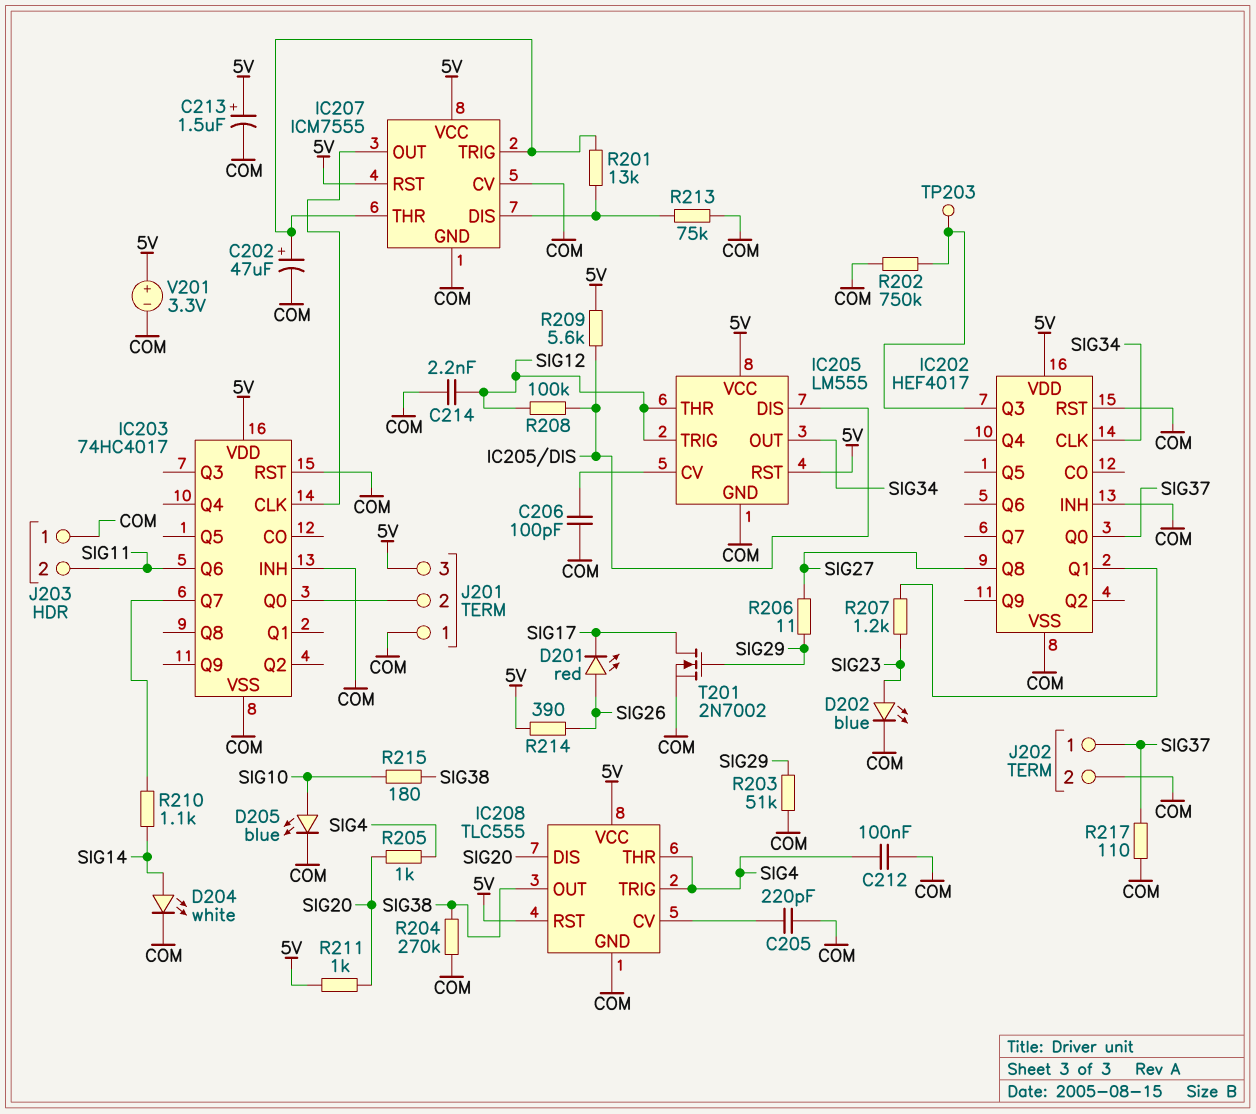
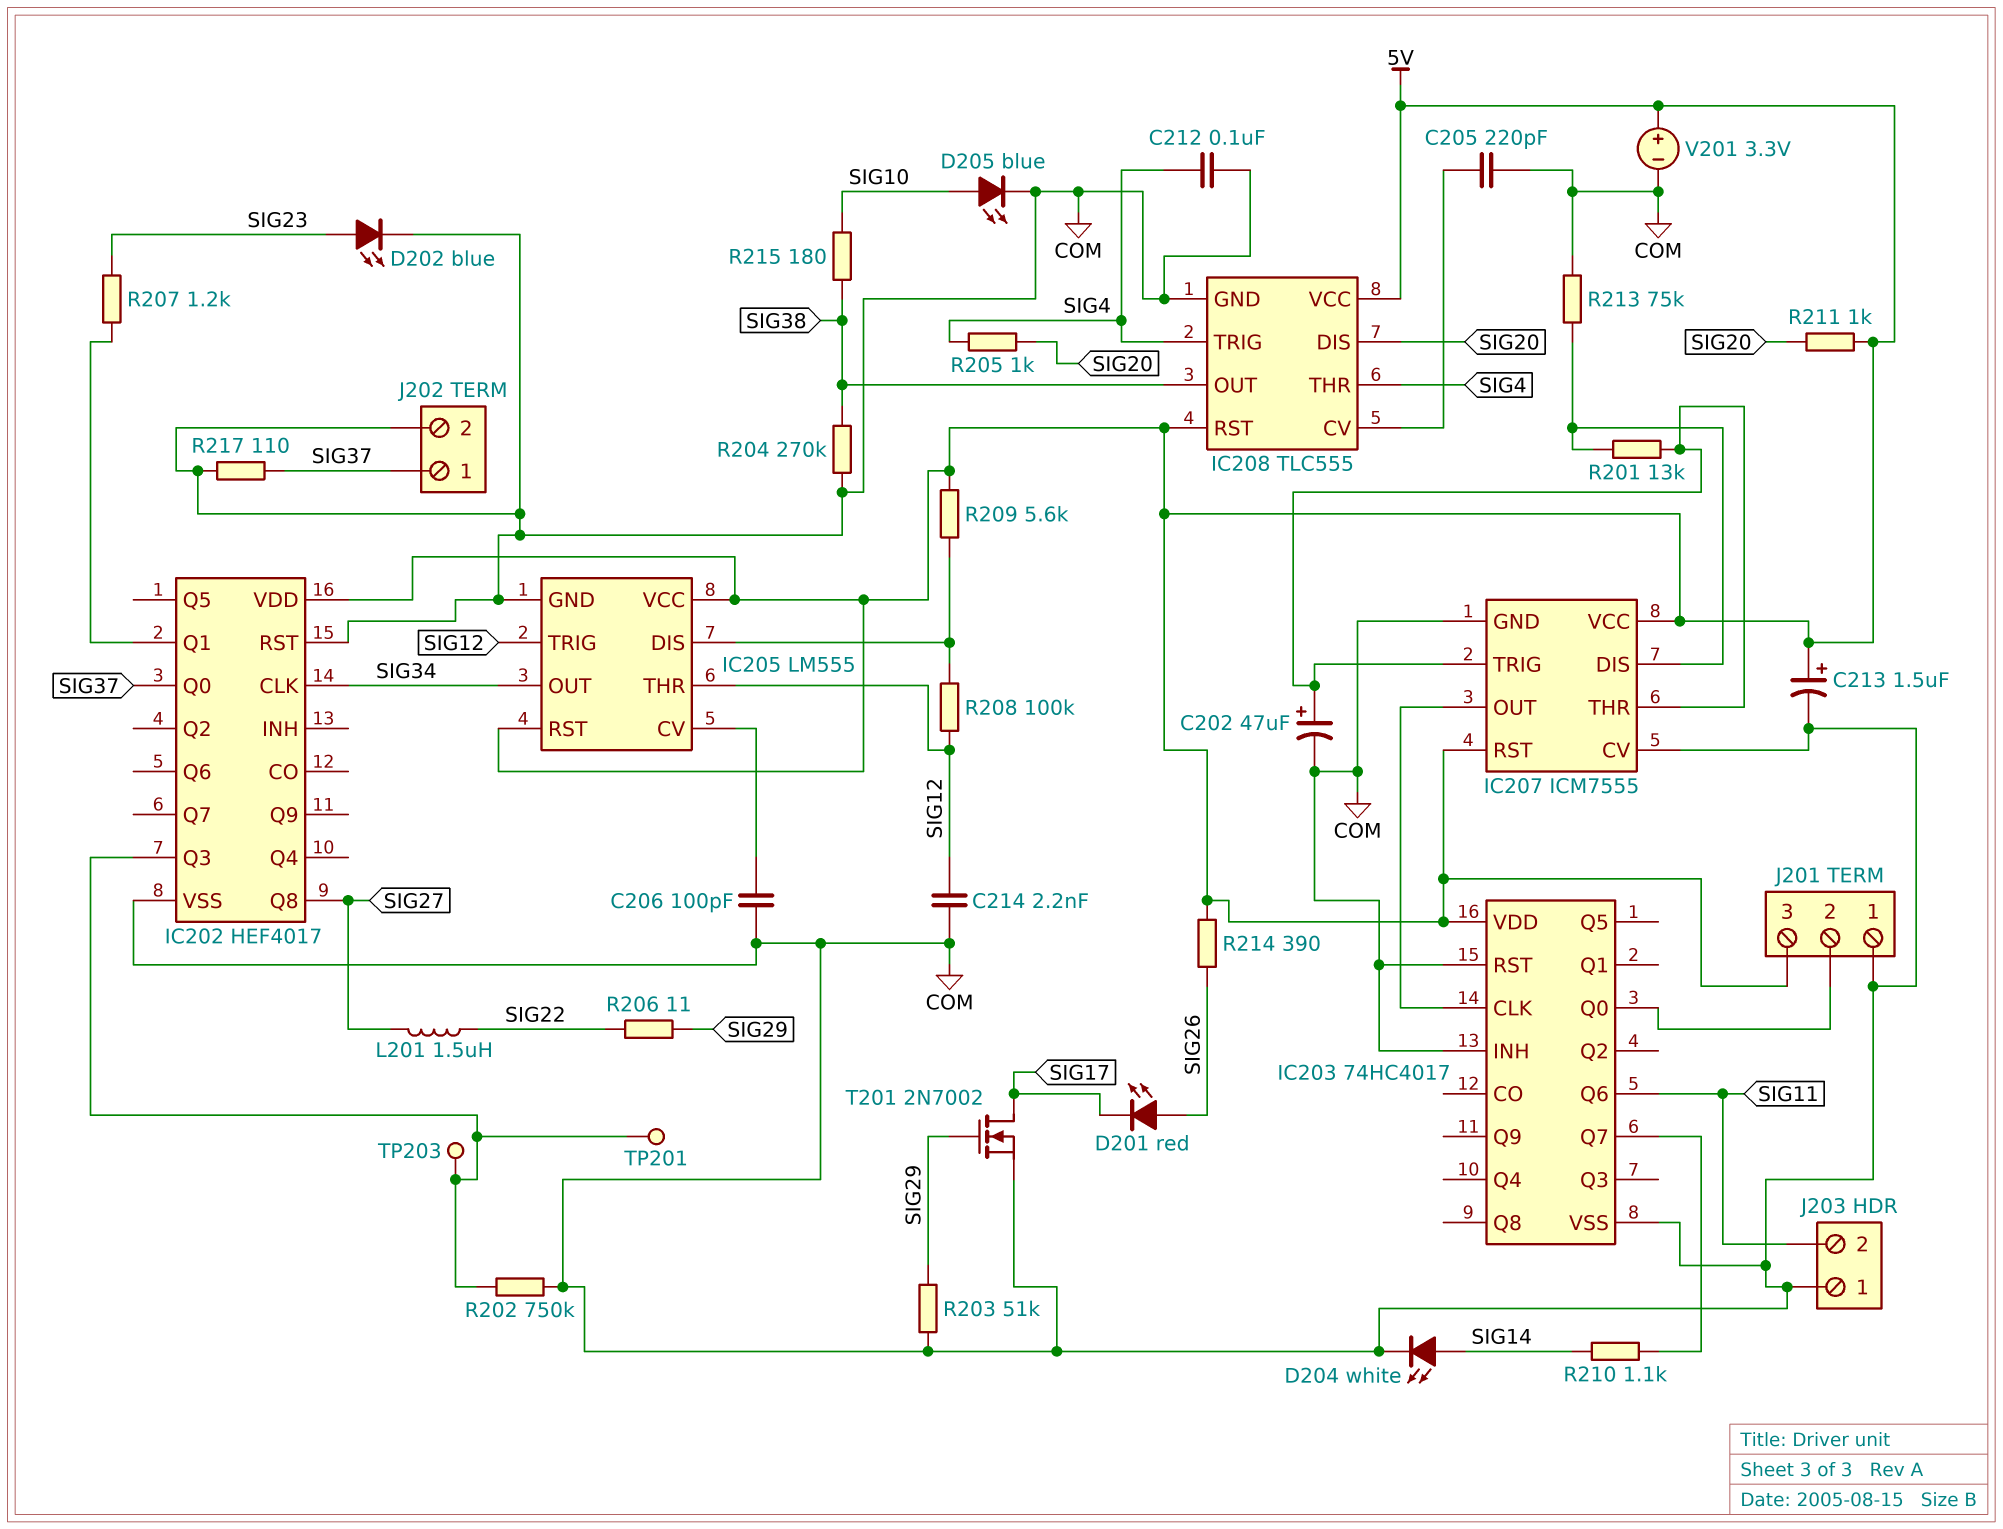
IC202 pin INH: COM -> none
L201: none -> 1.5uH (SIG22, SIG27)
R206: 11 (SIG27, SIG29) -> 11 (SIG22, SIG29)
TP201: none -> test point (IC202/Q3)

